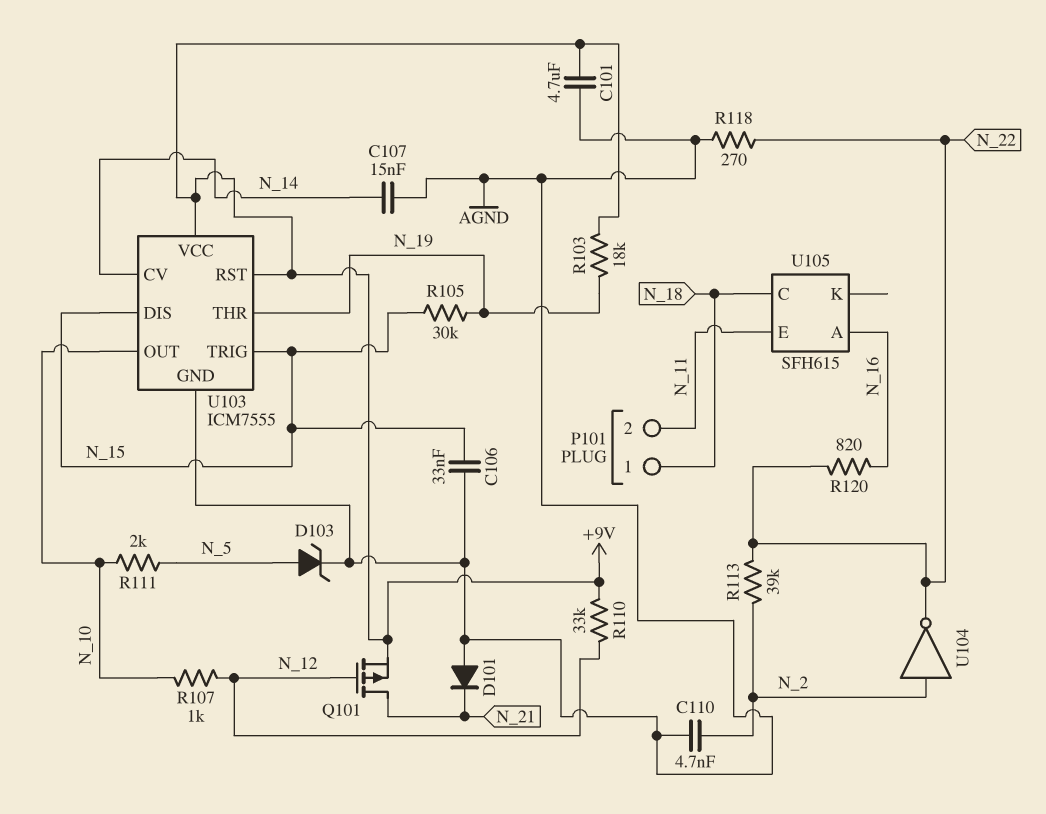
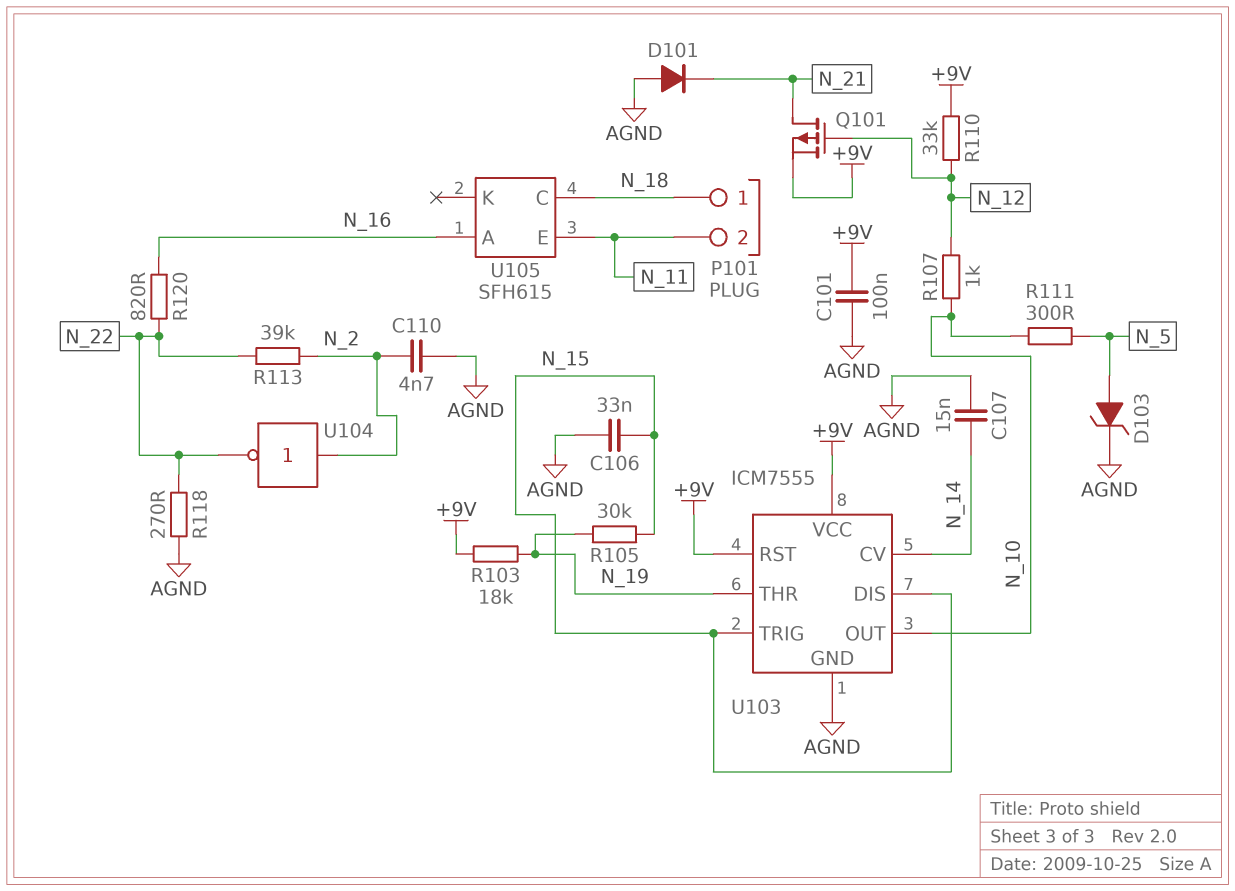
C101: 4.7uF (+9V, AGND) -> 100nF (+9V, AGND)
R111: 2k (N_5, N_10) -> 300 (N_5, N_10)

